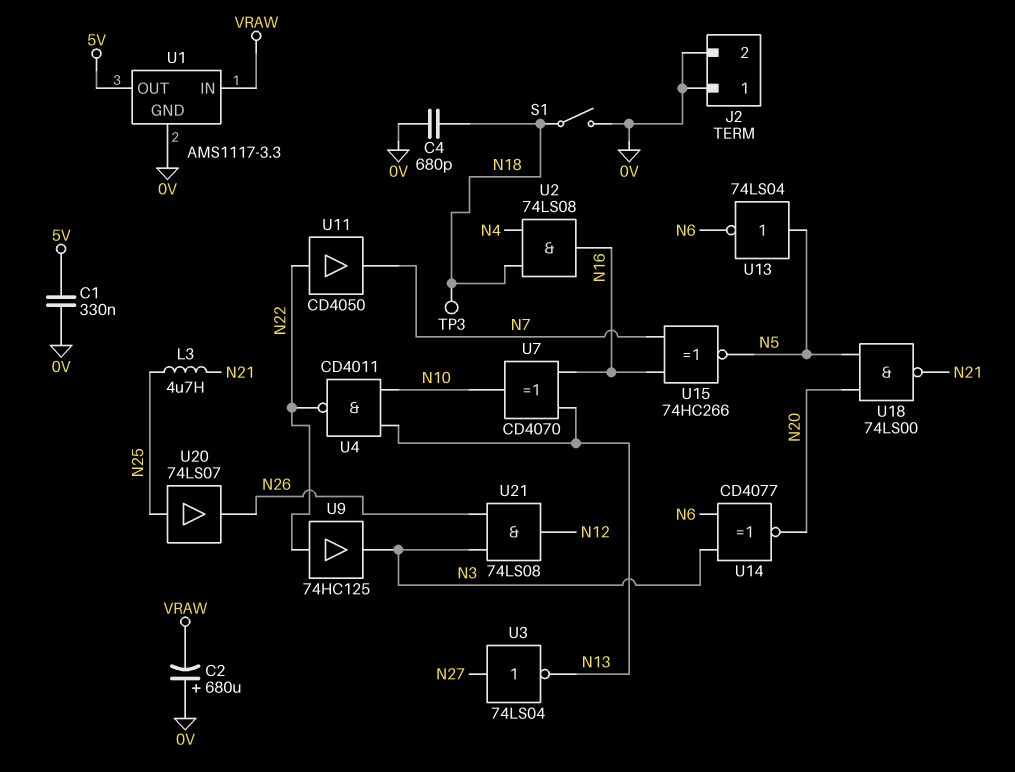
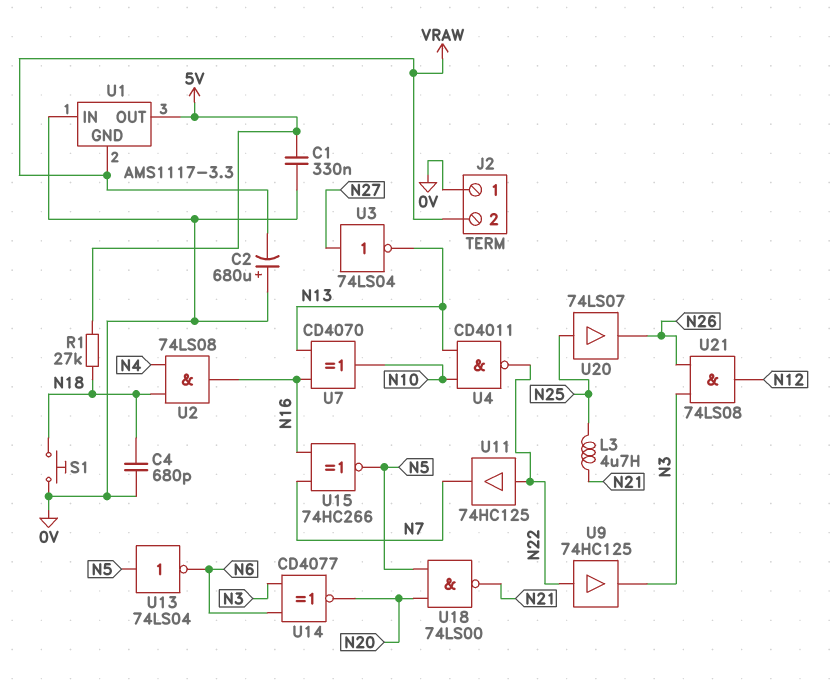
J2 pin 2: 0V -> VRAW
R1: none -> 27k (5V, N18)
S1: switch (0V, N18) -> button (0V, N18)
TP3: test point (N18) -> none
U1 pin GND: 0V -> VRAW
U1 pin IN: VRAW -> 0V
U11: buffer CD4050 (in N22, out N7) -> buffer 74HC125 (in N22, out N7)

